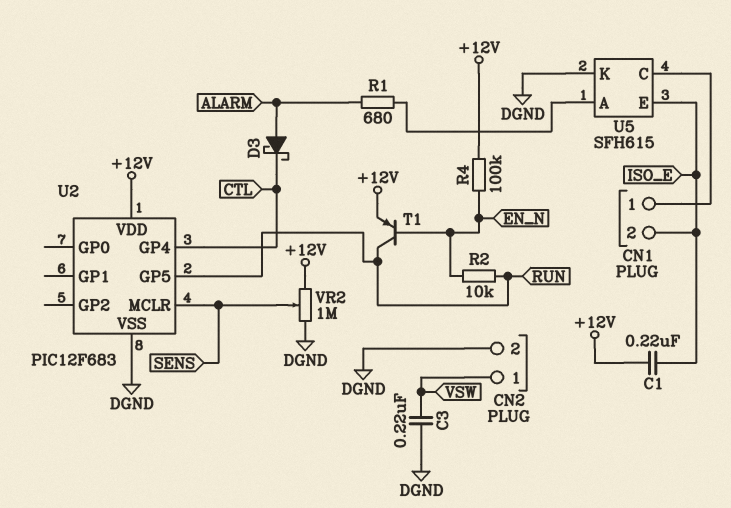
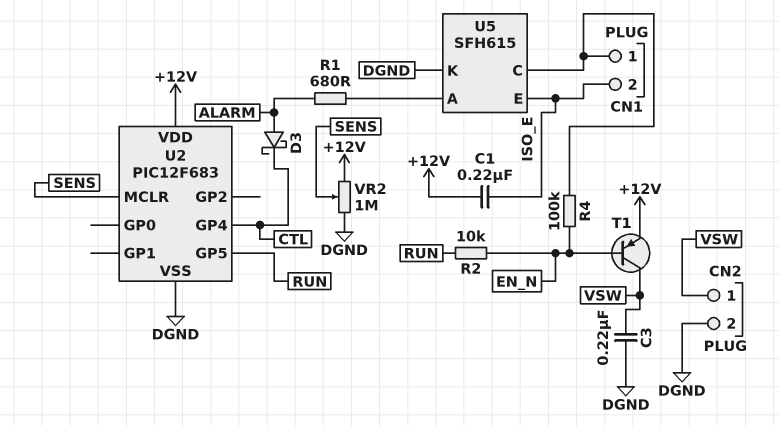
R4: 100k (+12V, EN_N) -> 100k (CN1/1, EN_N)
T1: PNP (B EN_N, C RUN, E +12V) -> PNP (B EN_N, C VSW, E +12V)

